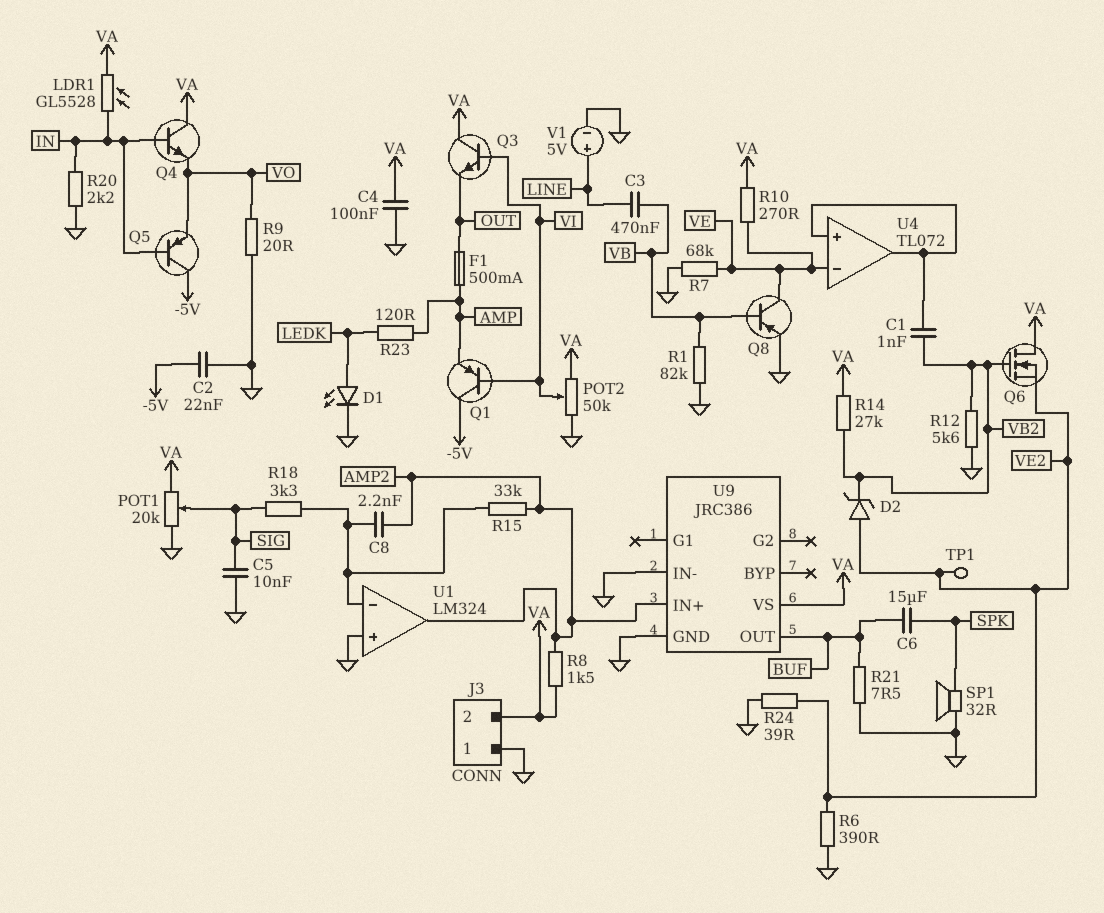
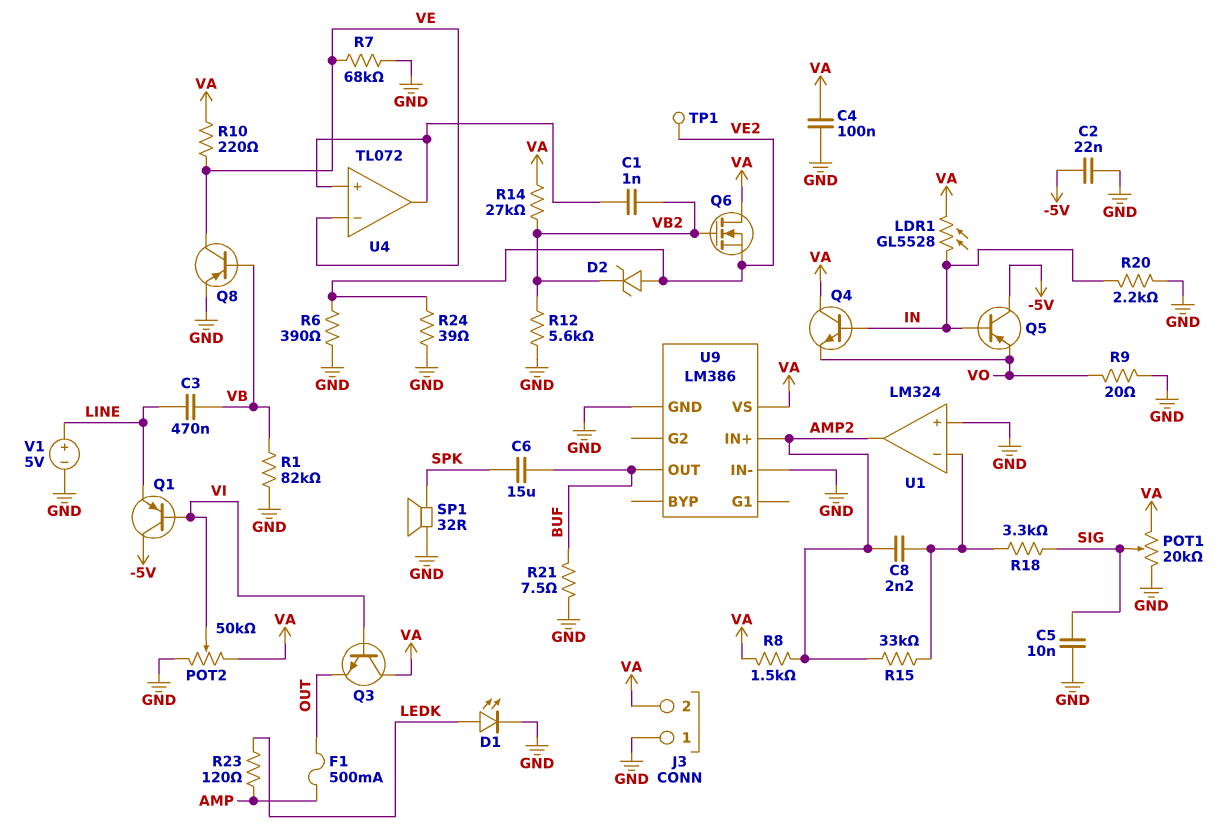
Q1: PNP (B VI, C -5V, E AMP) -> PNP (B VI, C -5V, E LINE)
R10: 270 (VA, VE) -> 220 (VA, VE)
U9: JRC386 -> LM386

